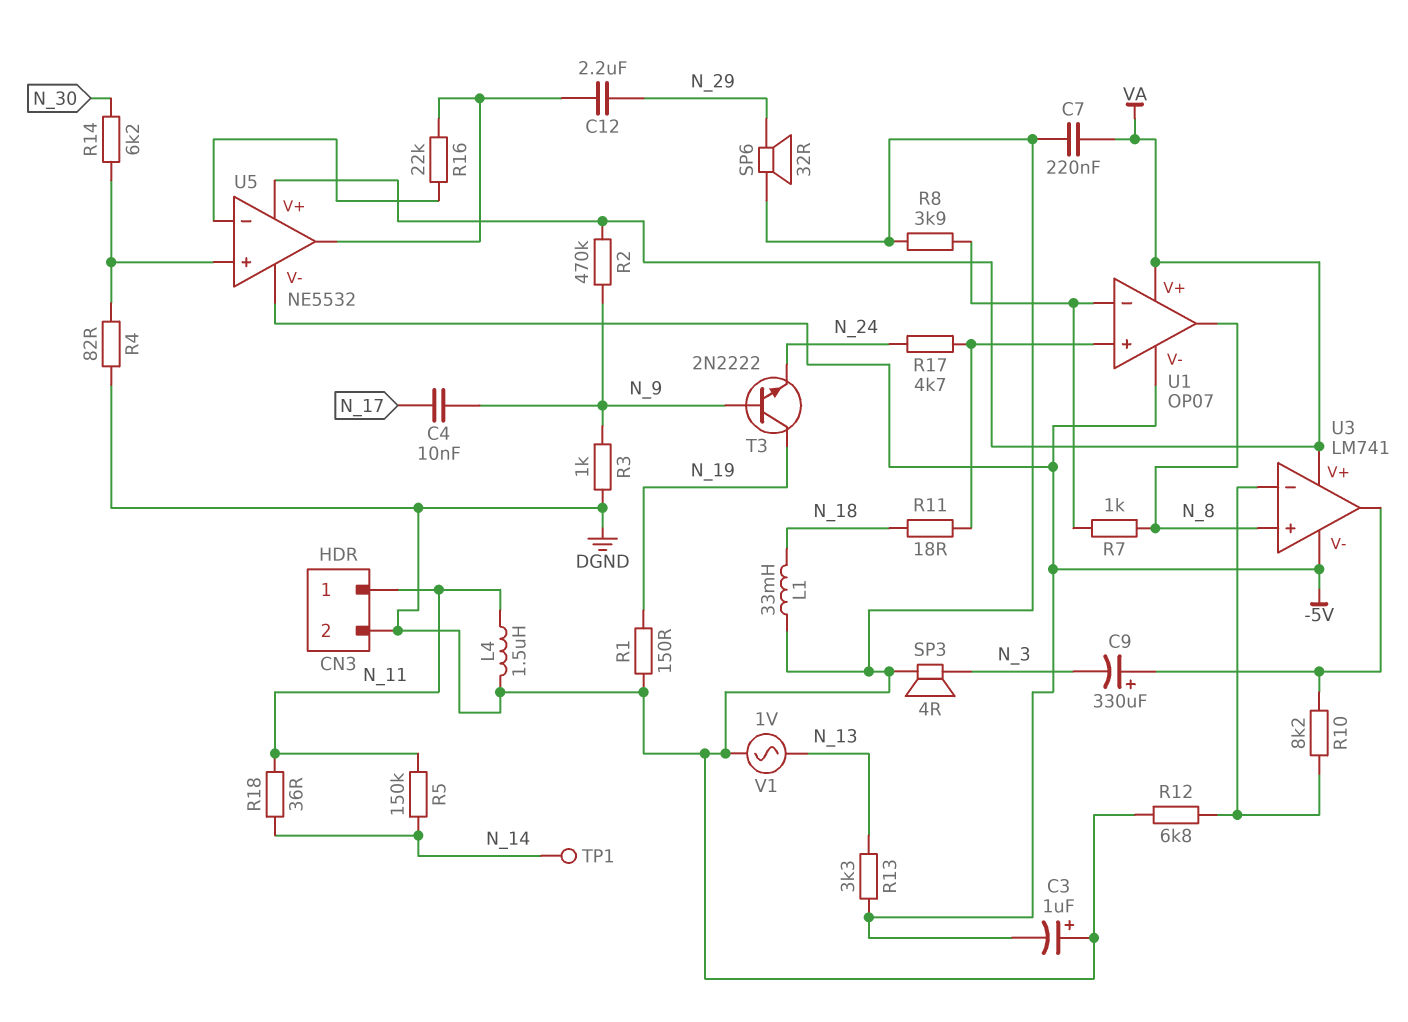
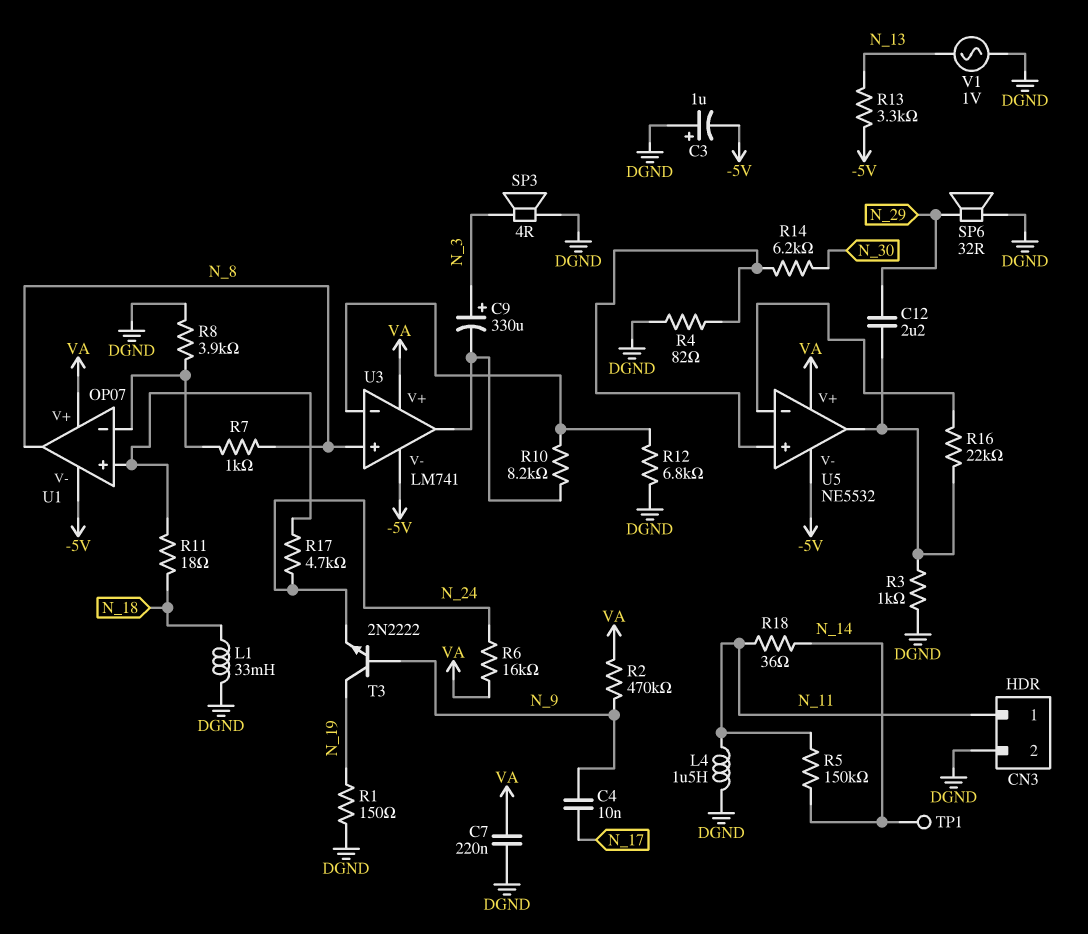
C9: 330uF (plus U3/out, minus N_3) -> 330uF (plus N_3, minus U3/out)
R3: 1k (DGND, N_9) -> 1k (DGND, U5/out)
R6: none -> 16k (N_24, VA)

